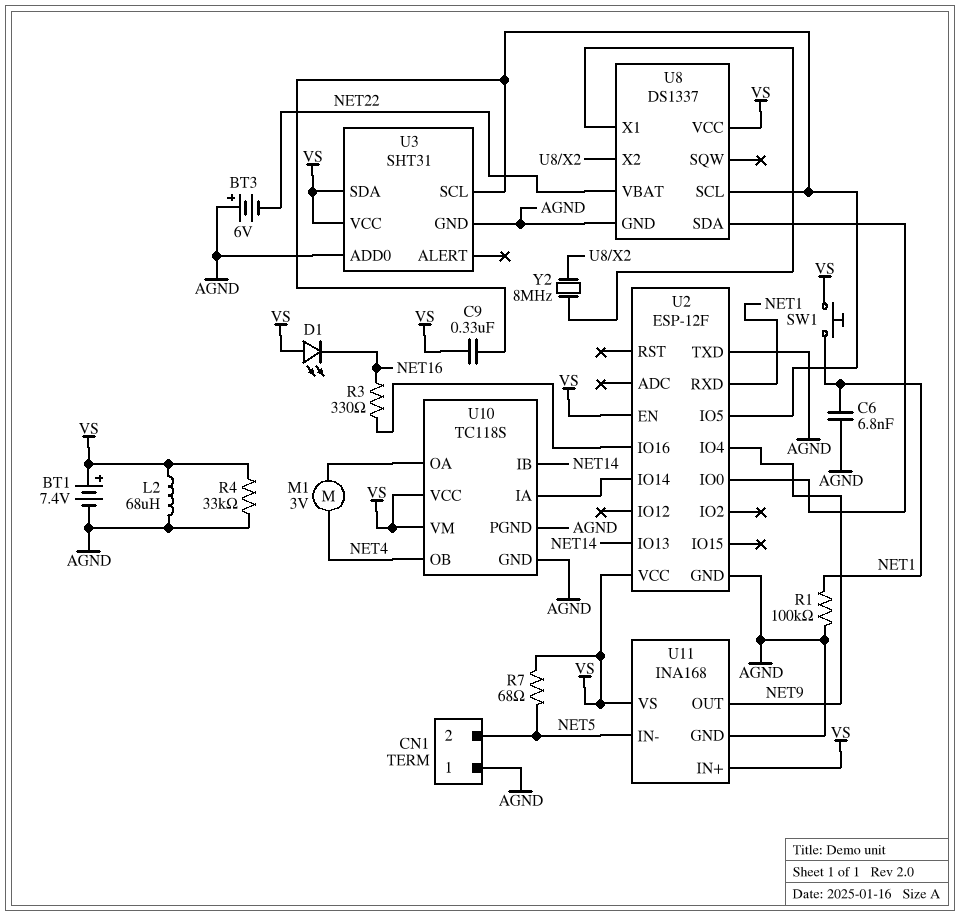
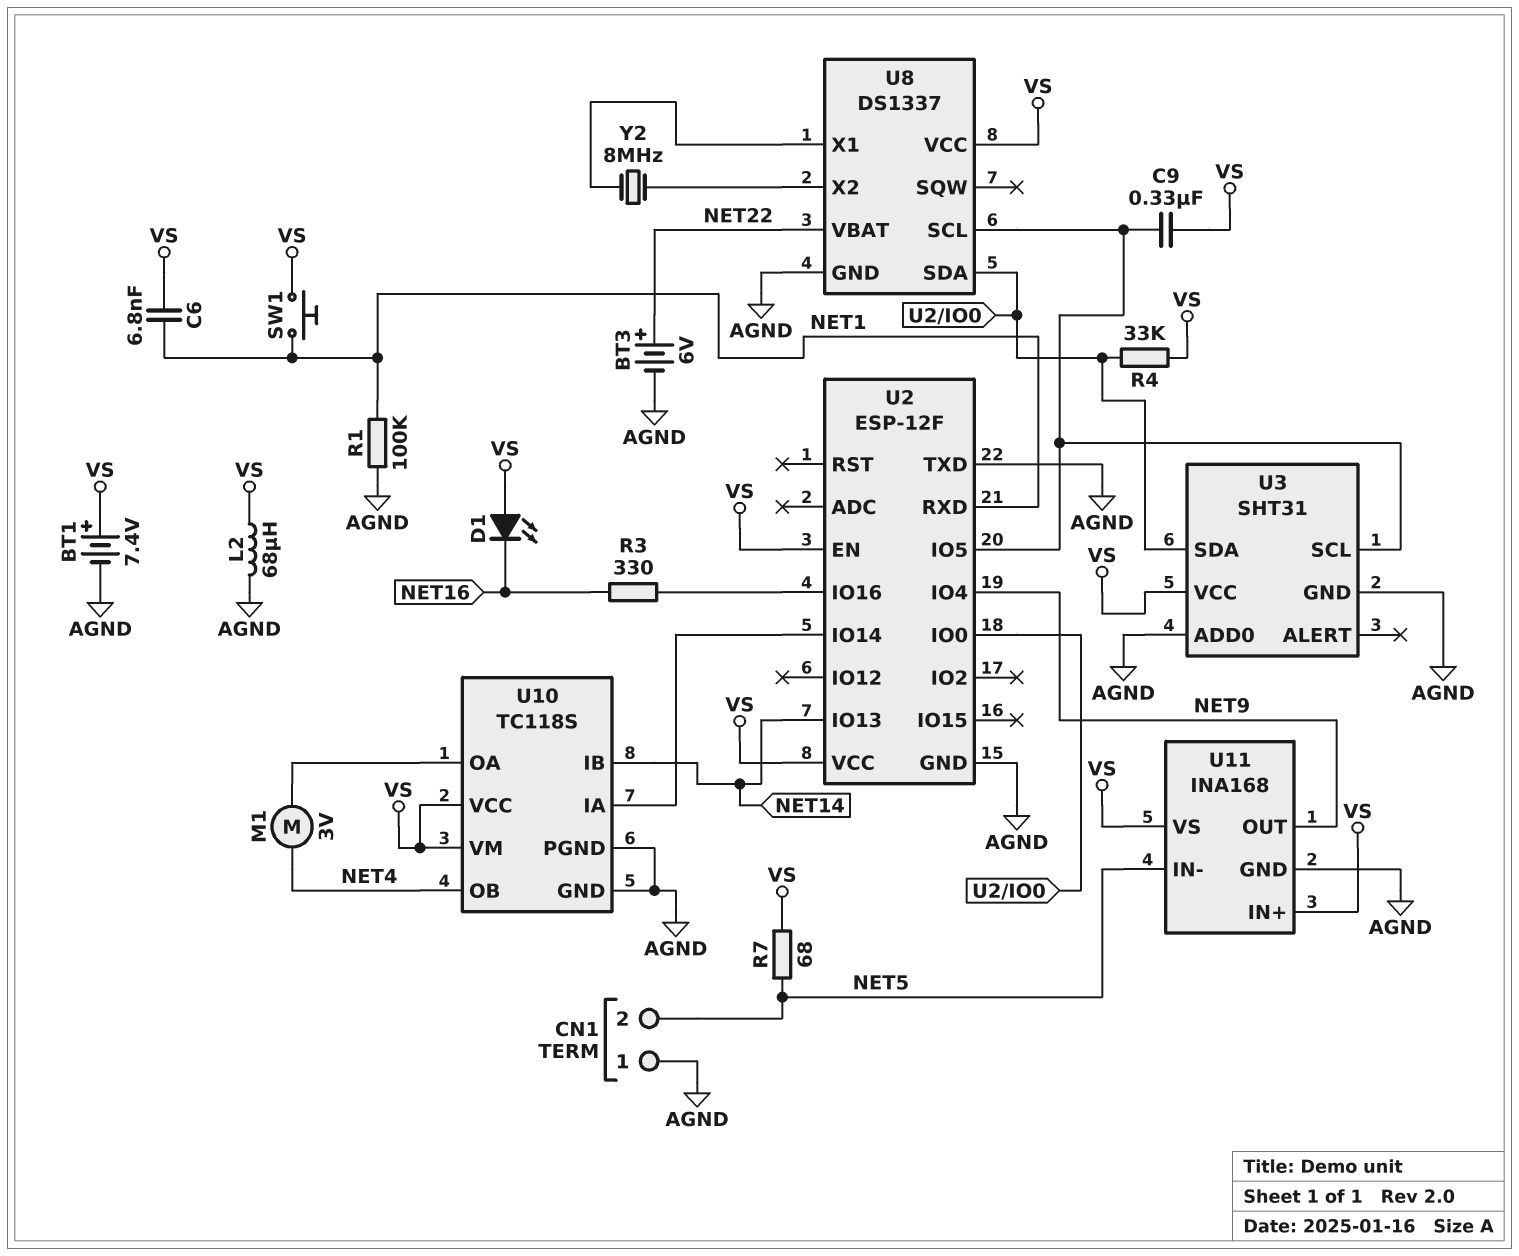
BT3: 6V (plus AGND, minus NET22) -> 6V (plus NET22, minus AGND)
C6: 6.8nF (AGND, NET1) -> 6.8nF (NET1, VS)
R4: 33k (AGND, VS) -> 33k (U2/IO0, VS)
U3 pin SDA: VS -> U2/IO0

